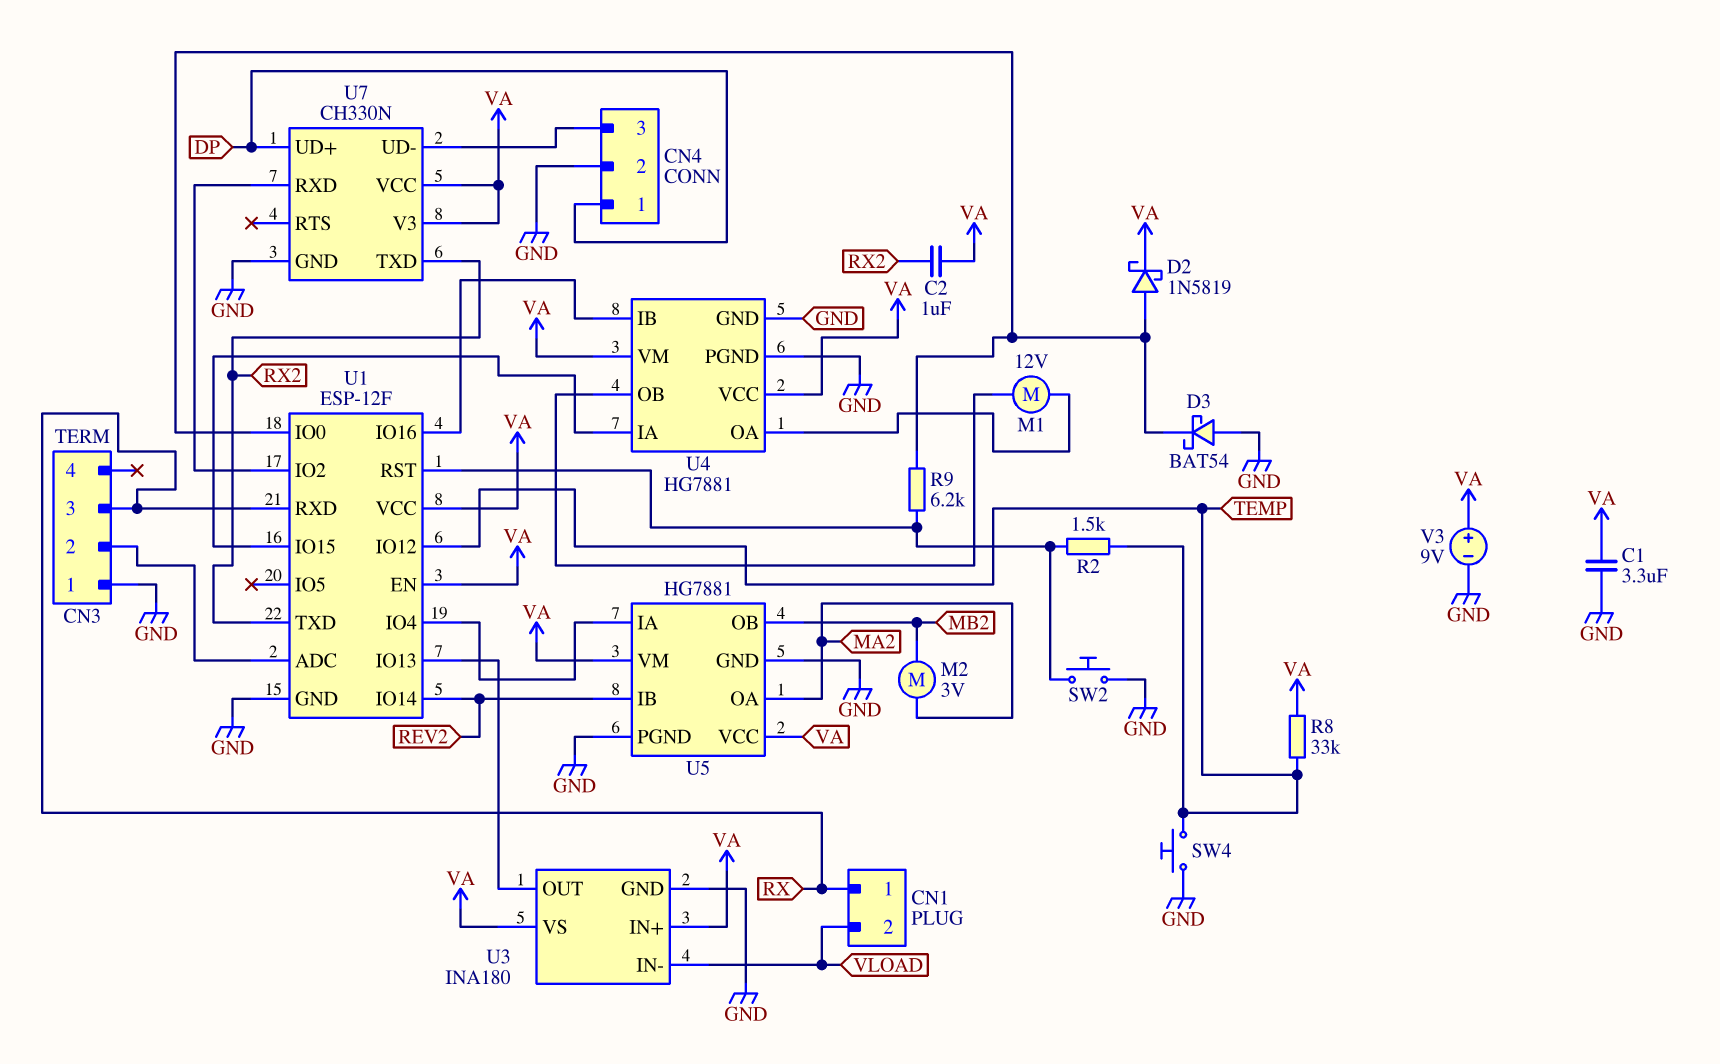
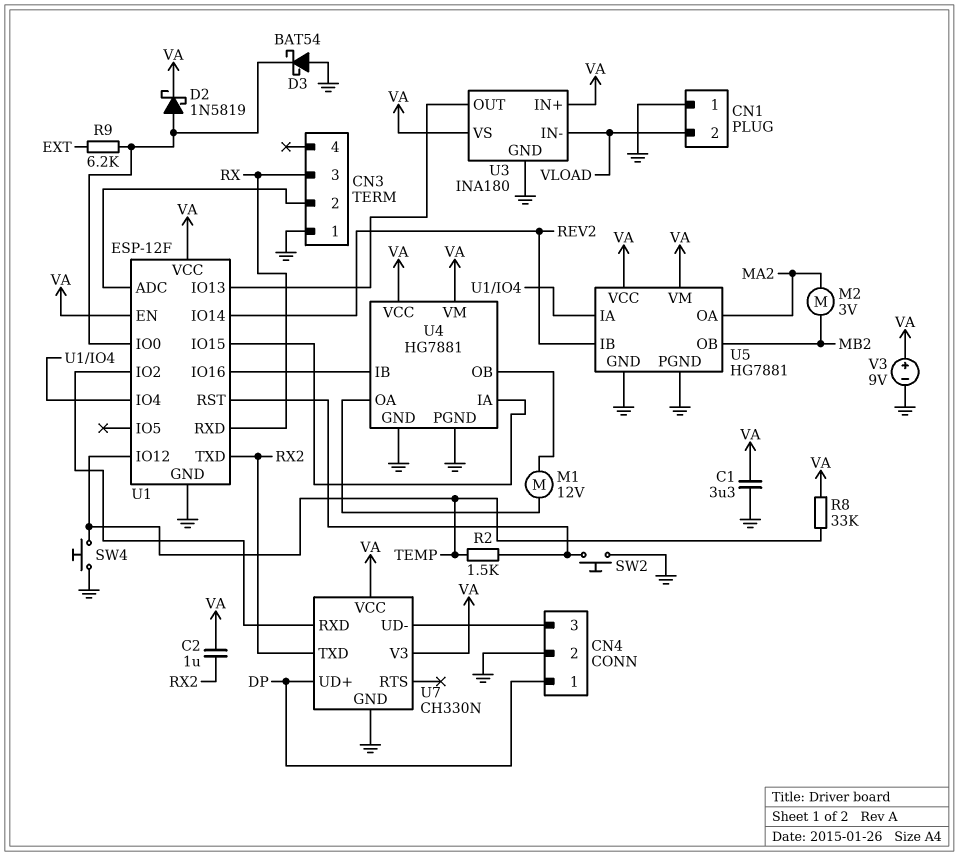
CN1 pin 1: RX -> GND
R9: 6.2k (U1/IO0, U1/RST) -> 6.2k (EXT, U1/IO0)

